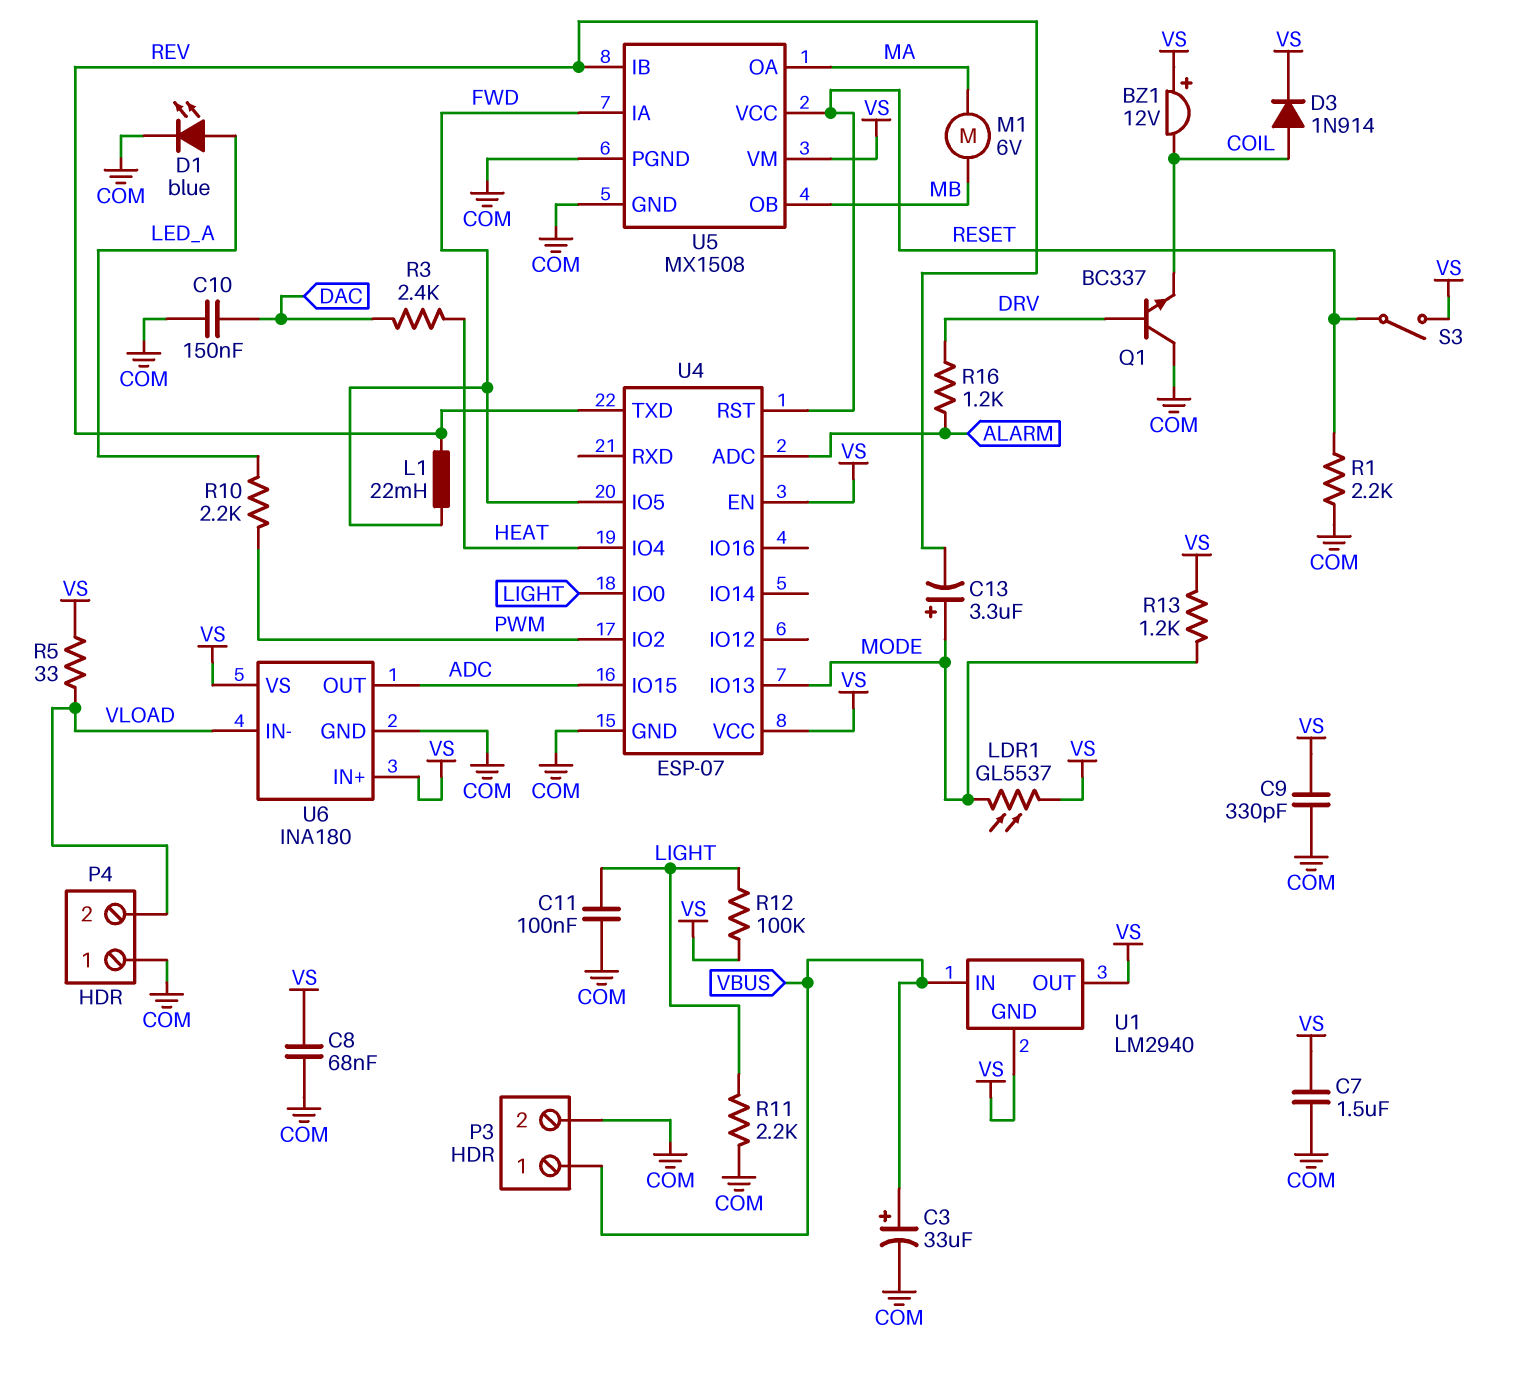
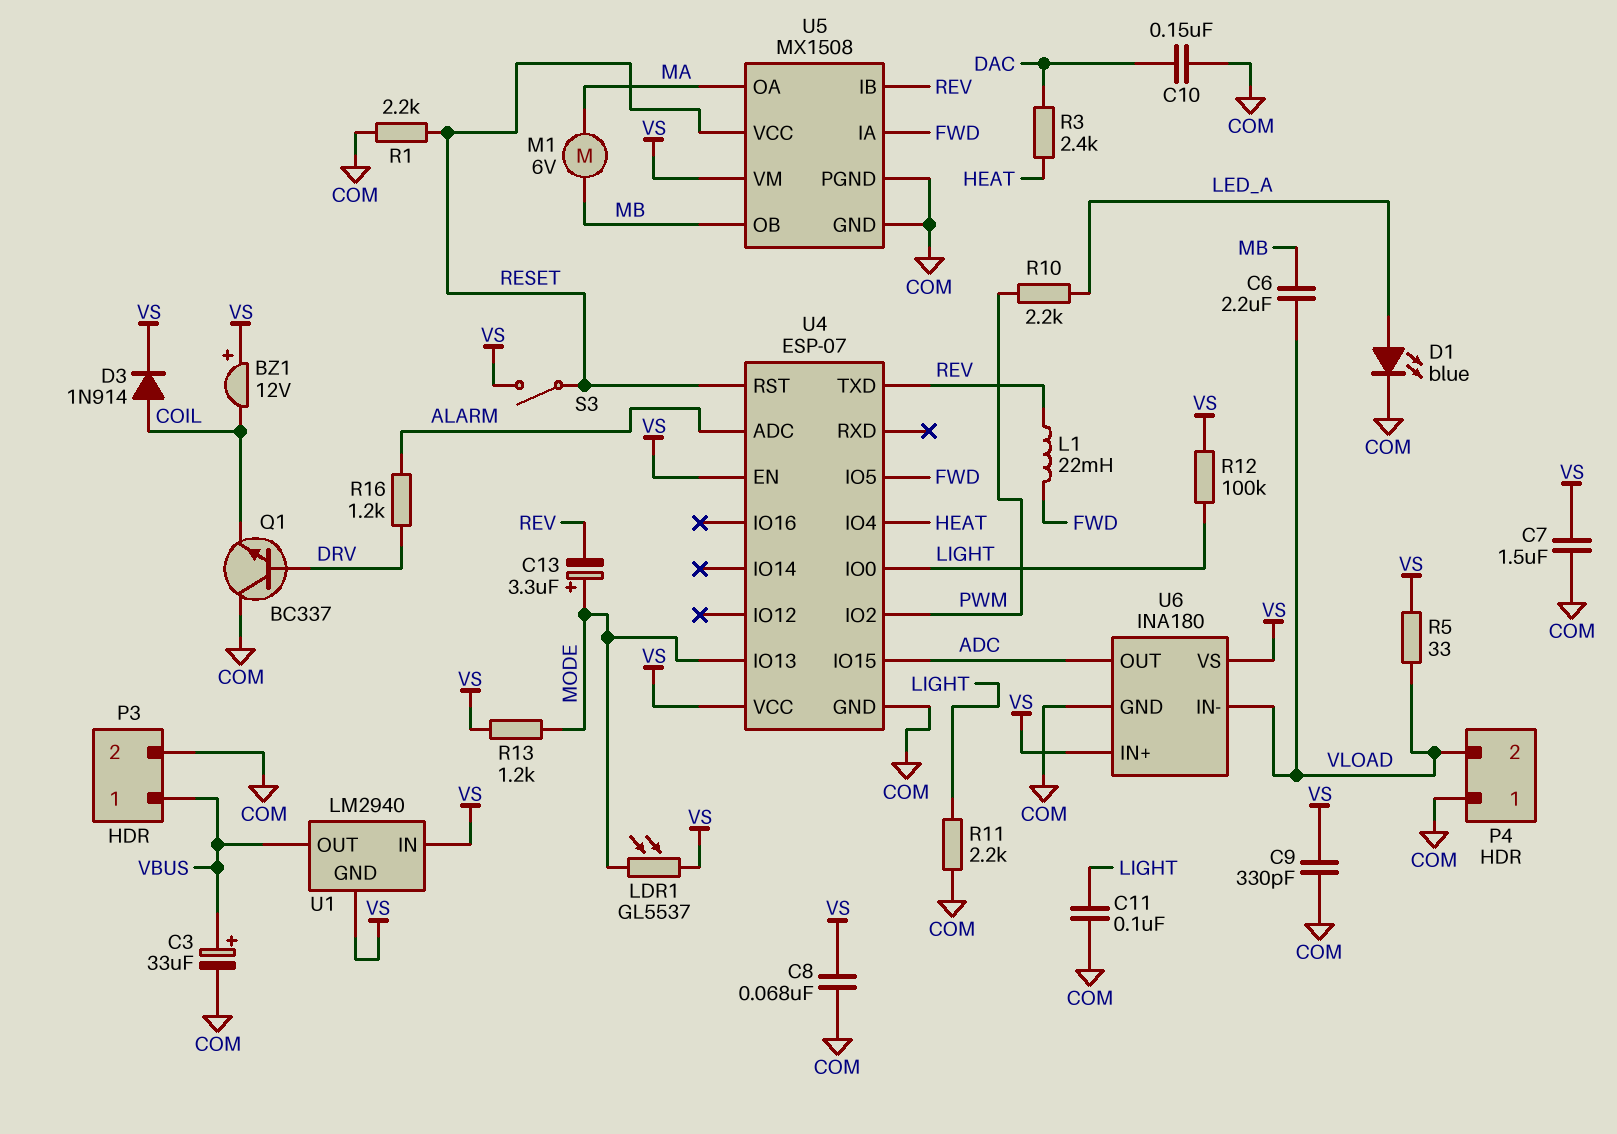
C6: none -> 2.2uF (MB, VLOAD)
U1 pin IN: VBUS -> VS
U1 pin OUT: VS -> VBUS

